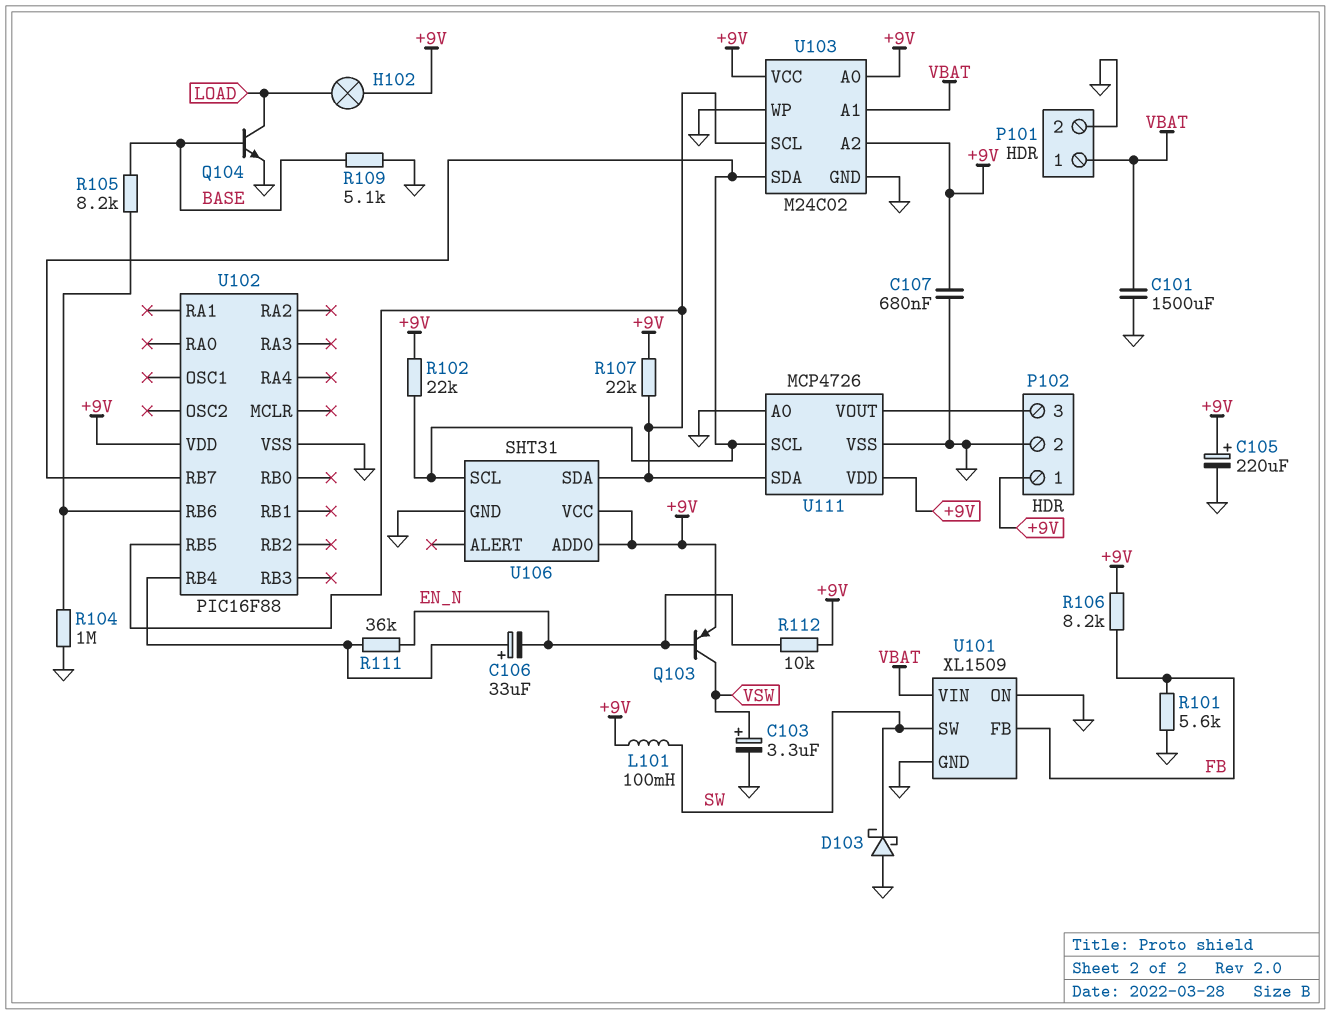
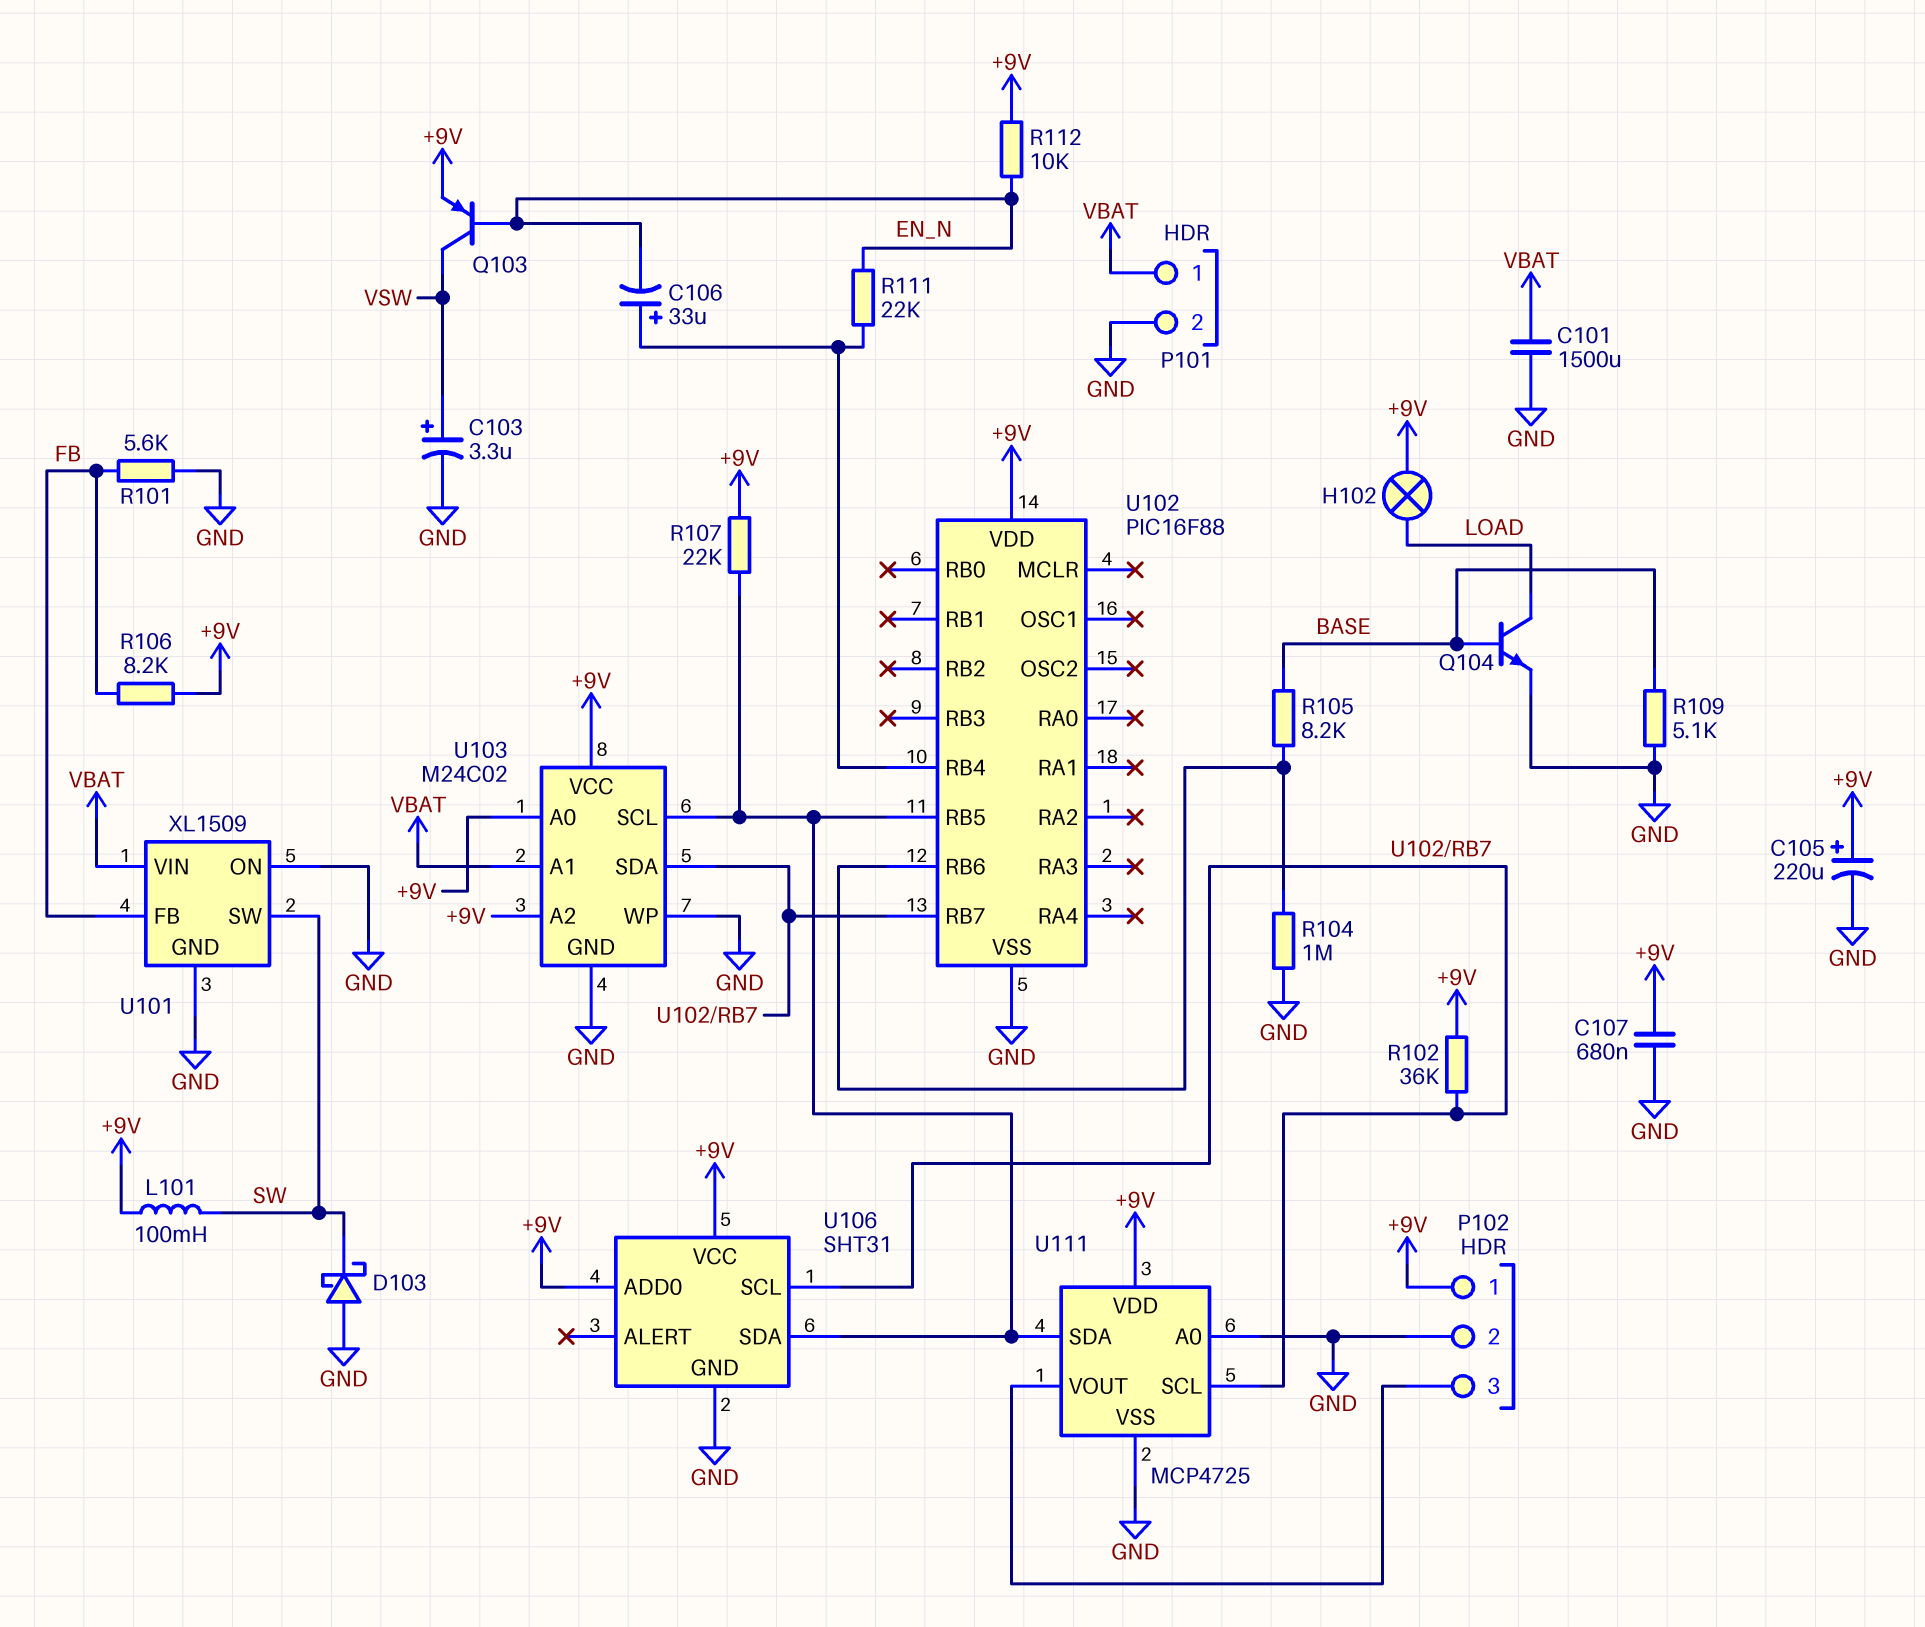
R102: 22k (+9V, U102/RB7) -> 36k (+9V, U102/RB7)
R111: 36k (EN_N, U102/RB4) -> 22k (EN_N, U102/RB4)
U111: MCP4726 -> MCP4725

